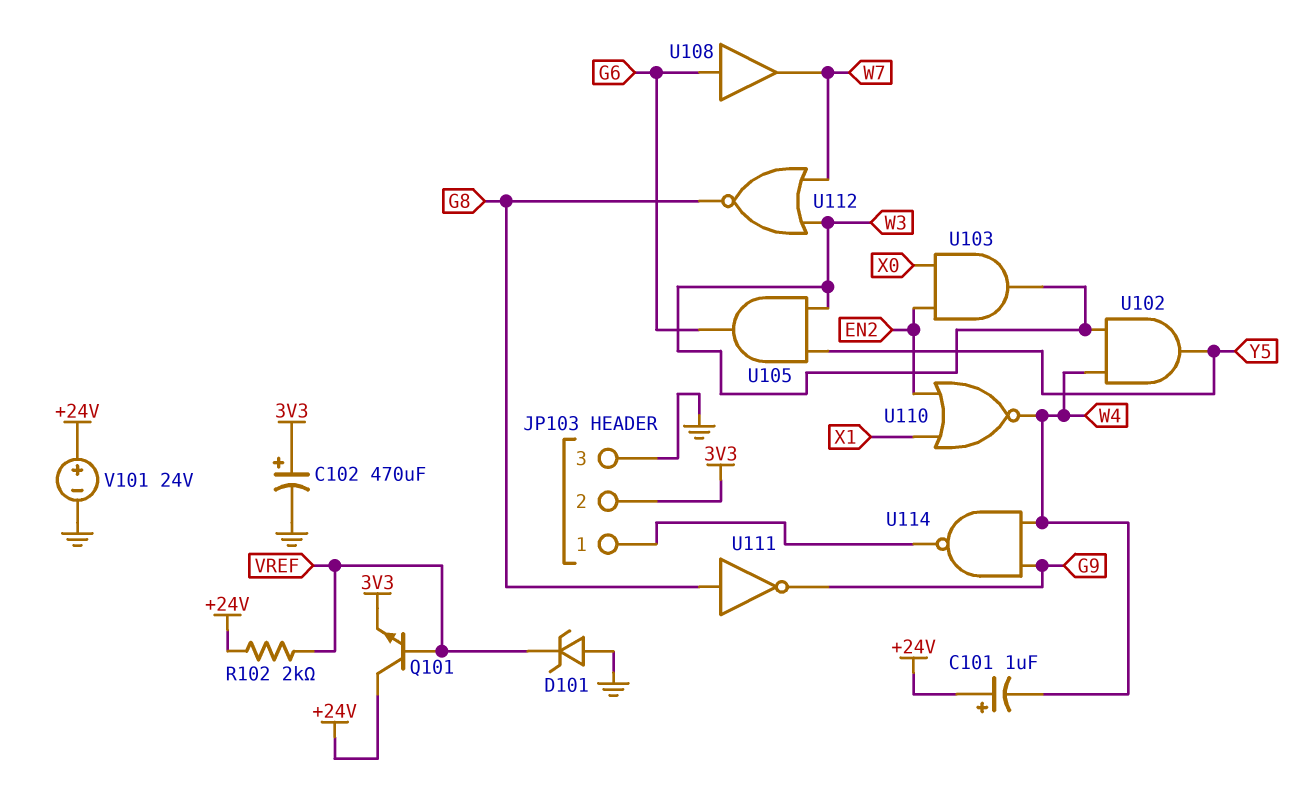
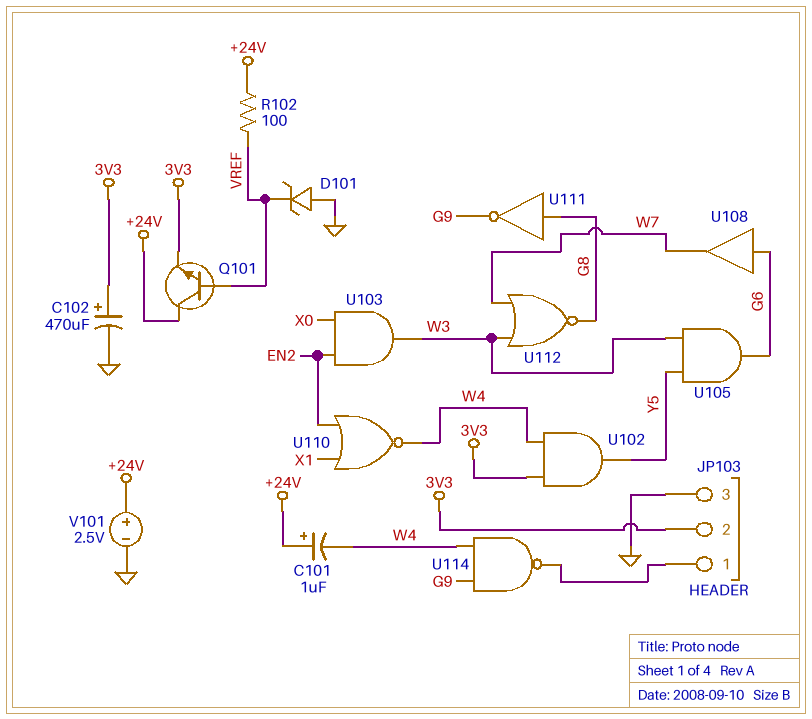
R102: 2k (+24V, VREF) -> 100 (+24V, VREF)
U102: AND (in W3, in W4, out Y5) -> AND (in 3V3, in W4, out Y5)
V101: 24V (plus +24V, minus GND) -> 2.5V (plus +24V, minus GND)

